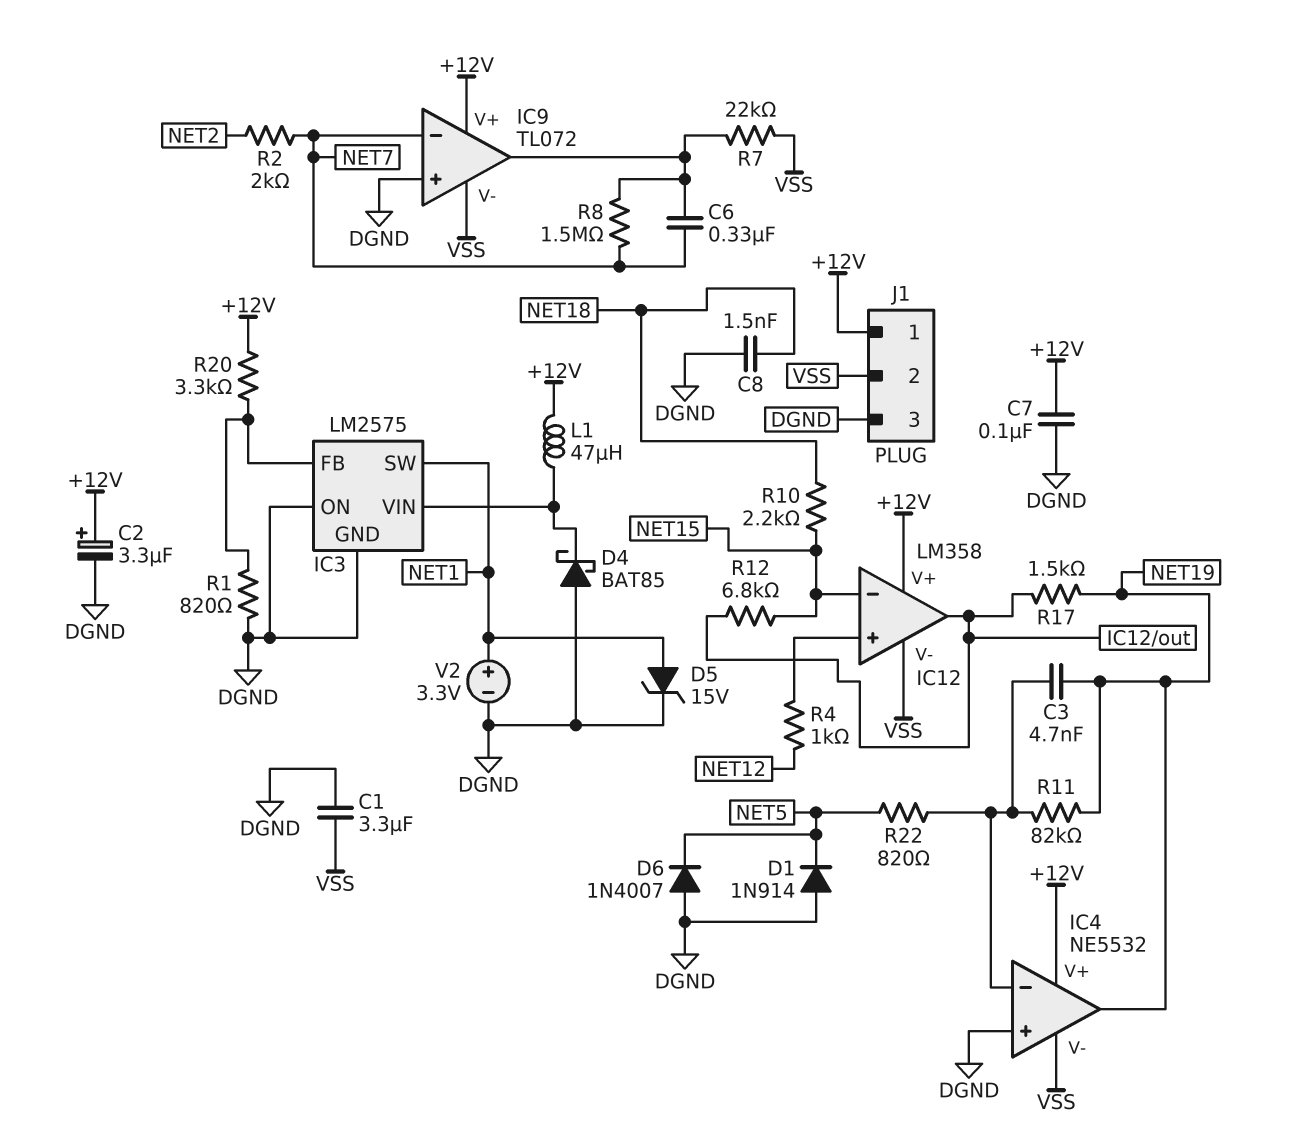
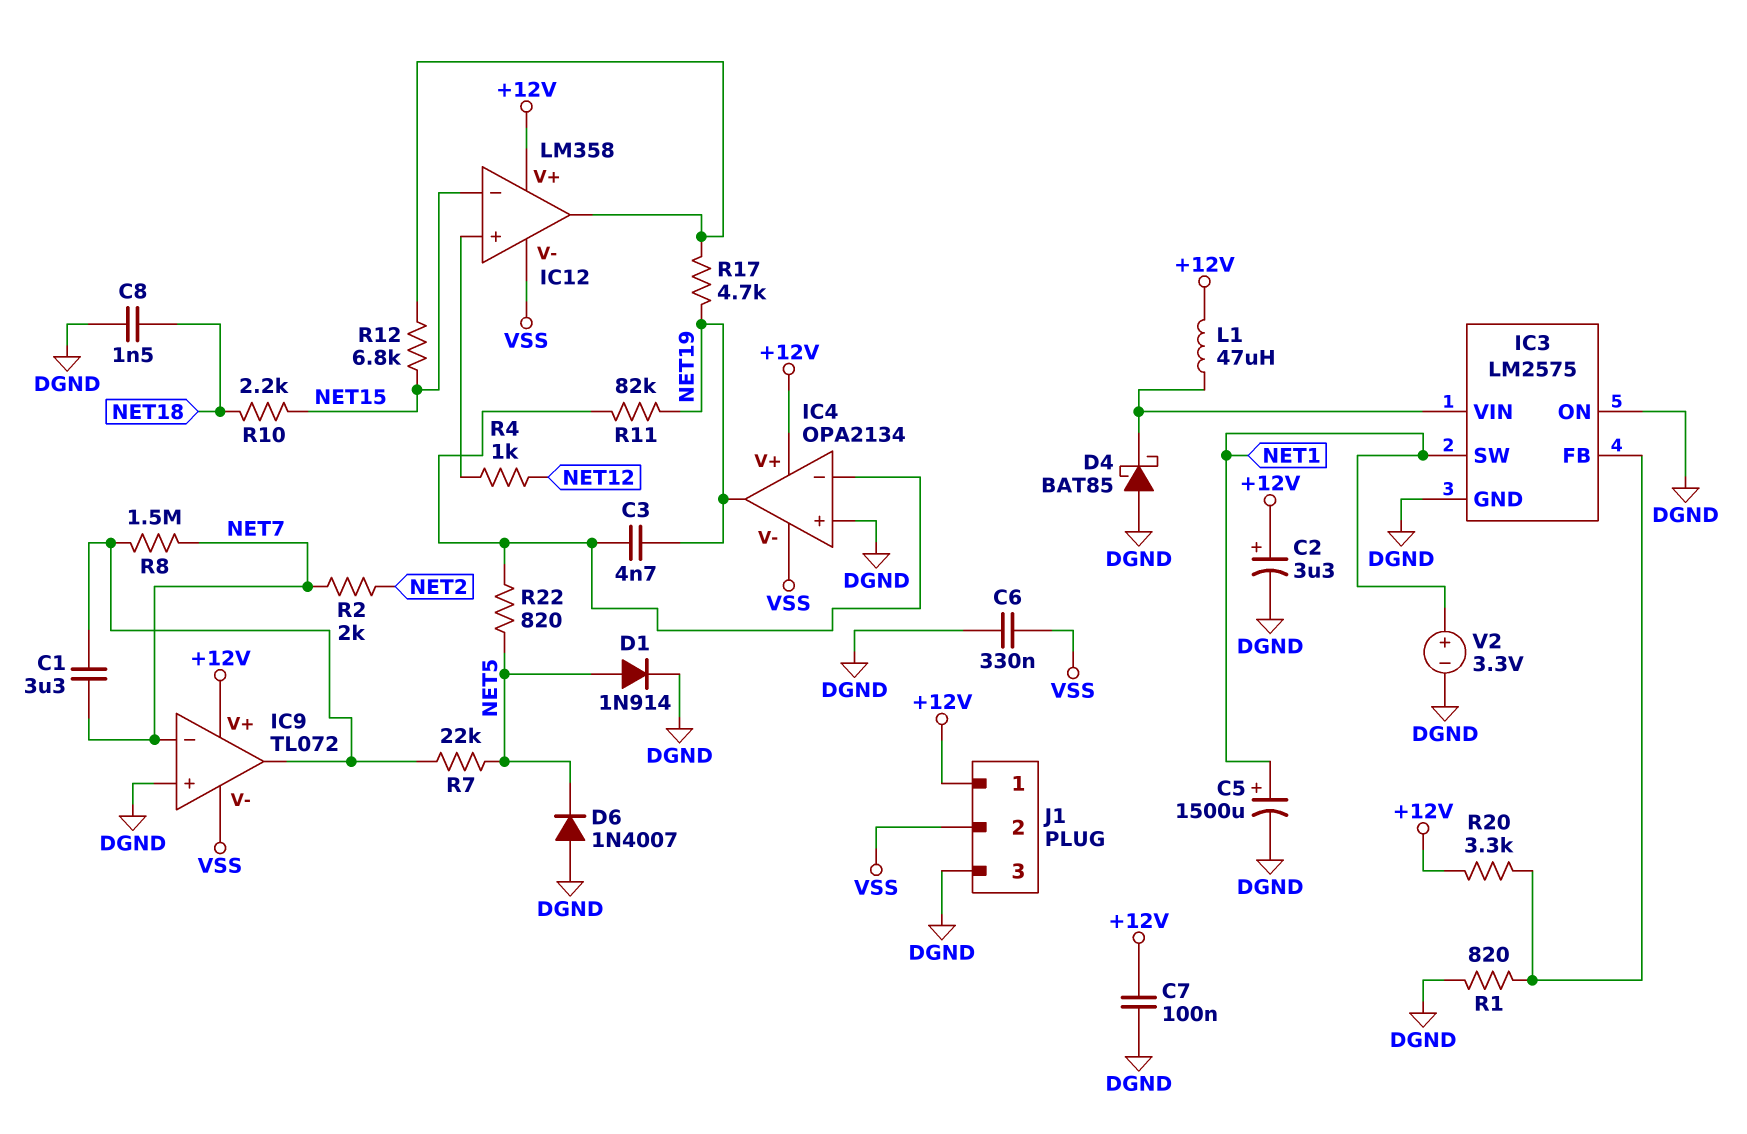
C1: 3.3uF (DGND, VSS) -> 3.3uF (IC9/out, NET7)
C5: none -> 1500uF (plus NET1, minus DGND)
C6: 330nF (IC9/out, NET7) -> 330nF (DGND, VSS)
D1: diode 1N914 (A DGND, K NET5) -> diode 1N914 (A NET5, K DGND)
D5: zener 15V (A NET1, K DGND) -> none
IC4: NE5532 -> OPA2134
R7: 22k (IC9/out, VSS) -> 22k (IC9/out, NET5)
R17: 1.5k (IC12/out, NET19) -> 4.7k (IC12/out, NET19)

